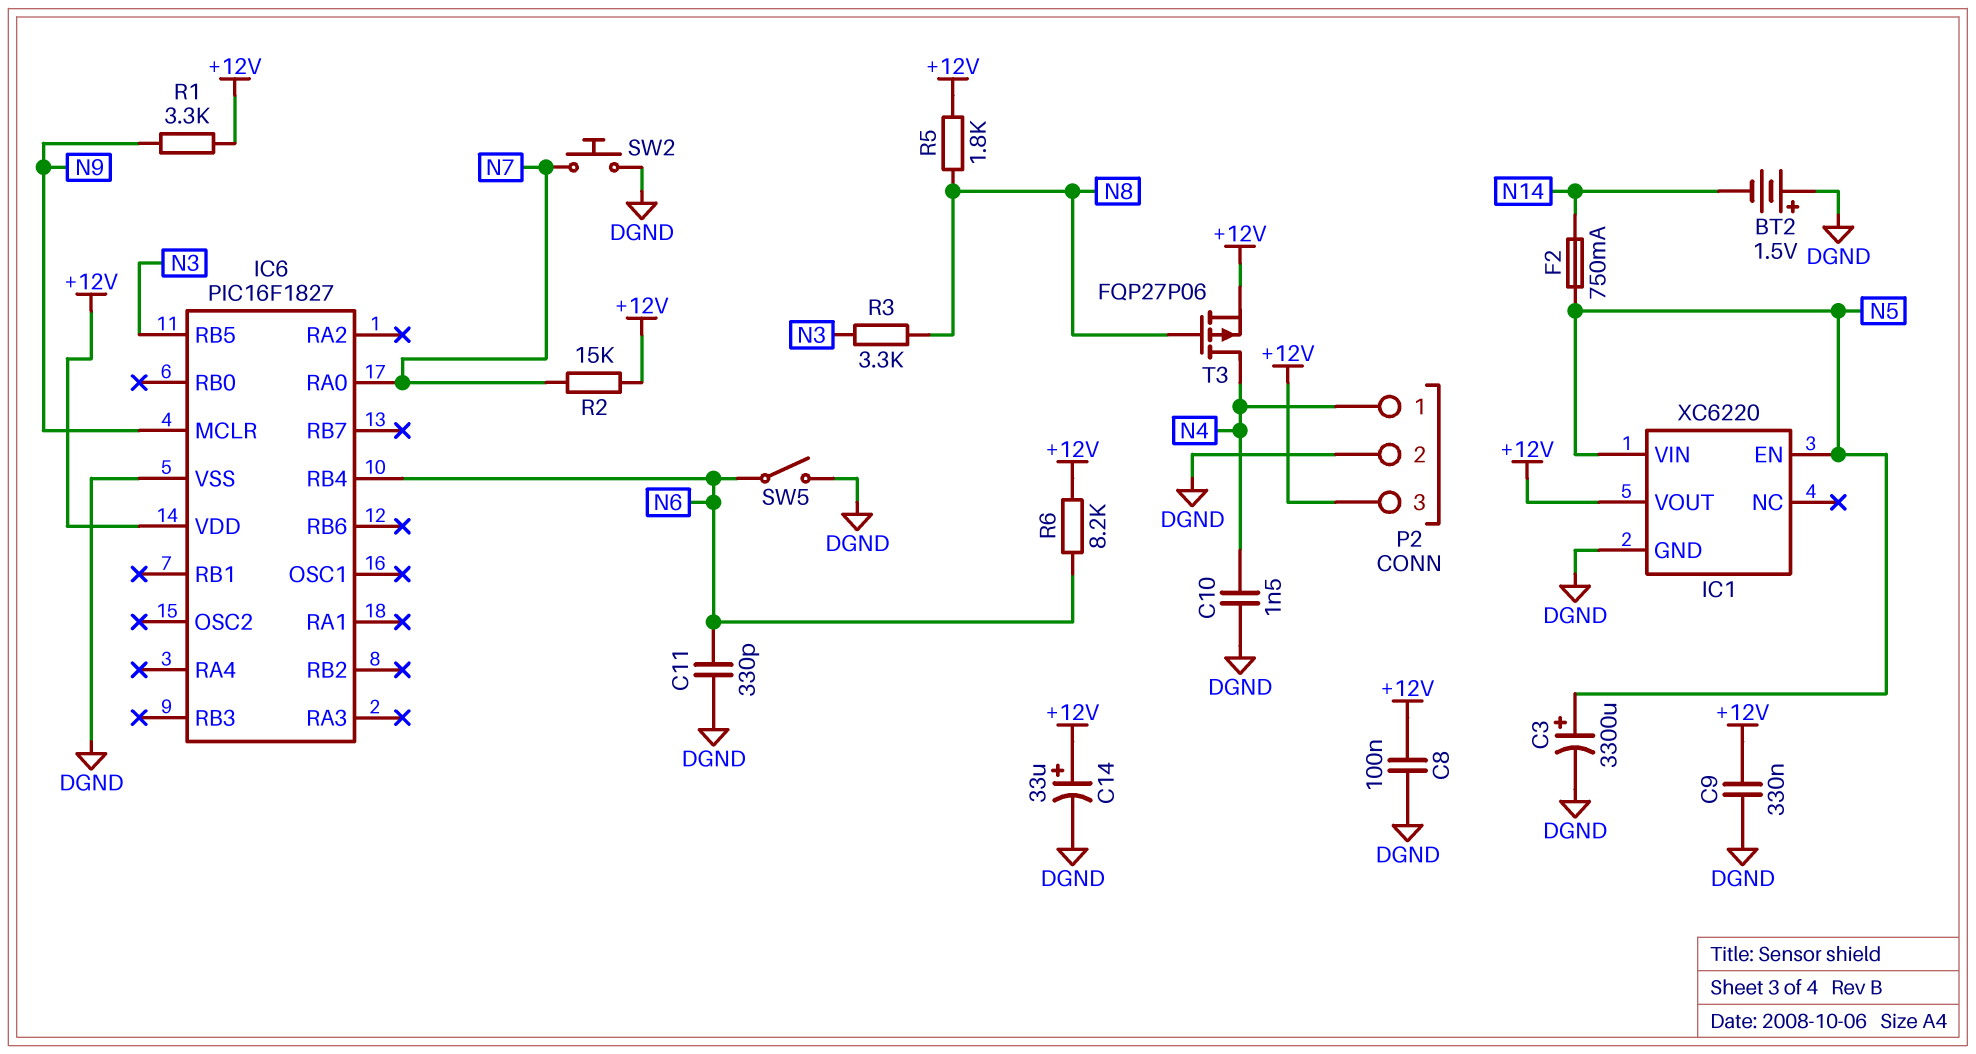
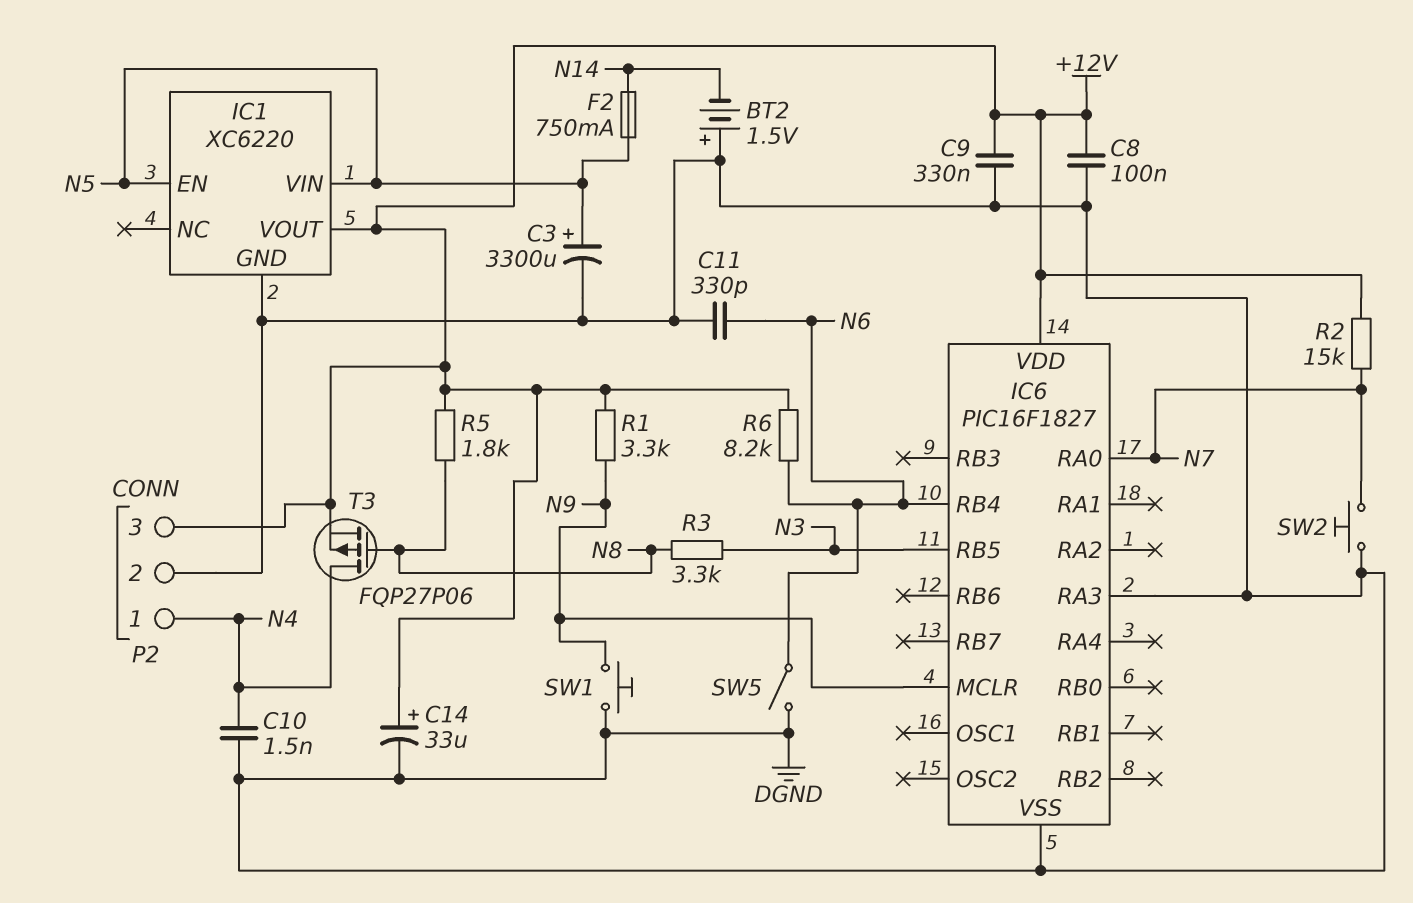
IC6 pin RA3: none -> DGND
SW1: none -> button (DGND, N9)

